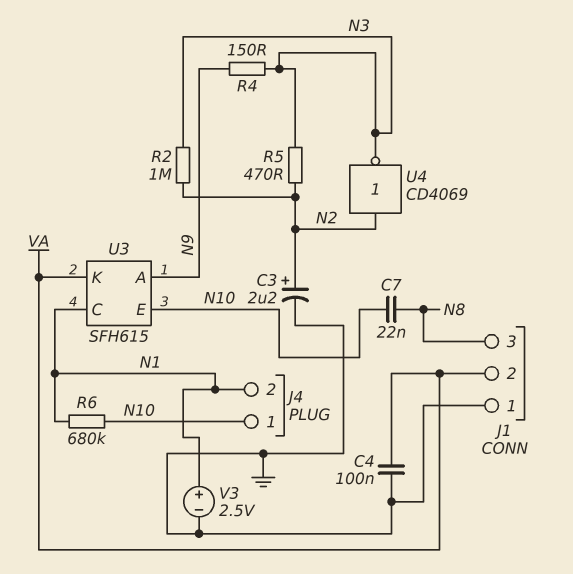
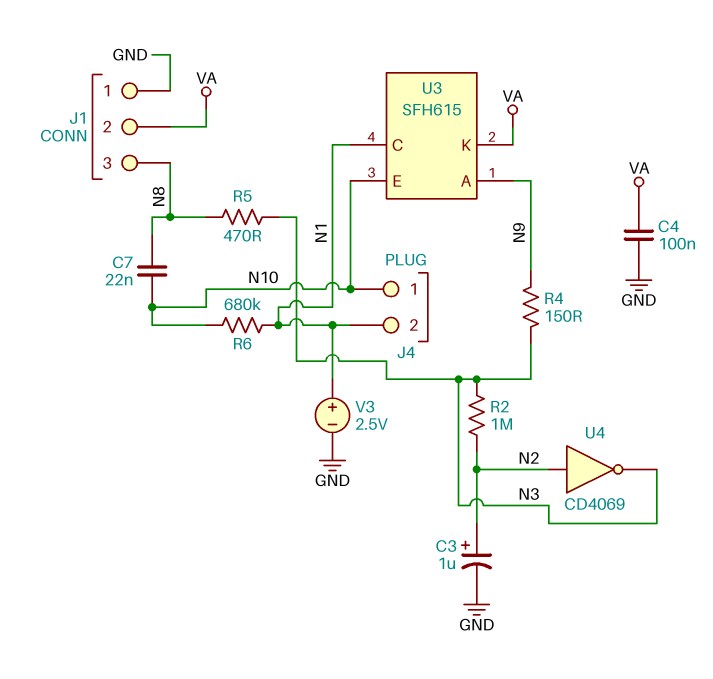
C3: 2.2uF (plus N2, minus GND) -> 1uF (plus N2, minus GND)
R5: 470 (N2, N3) -> 470 (N3, N8)

